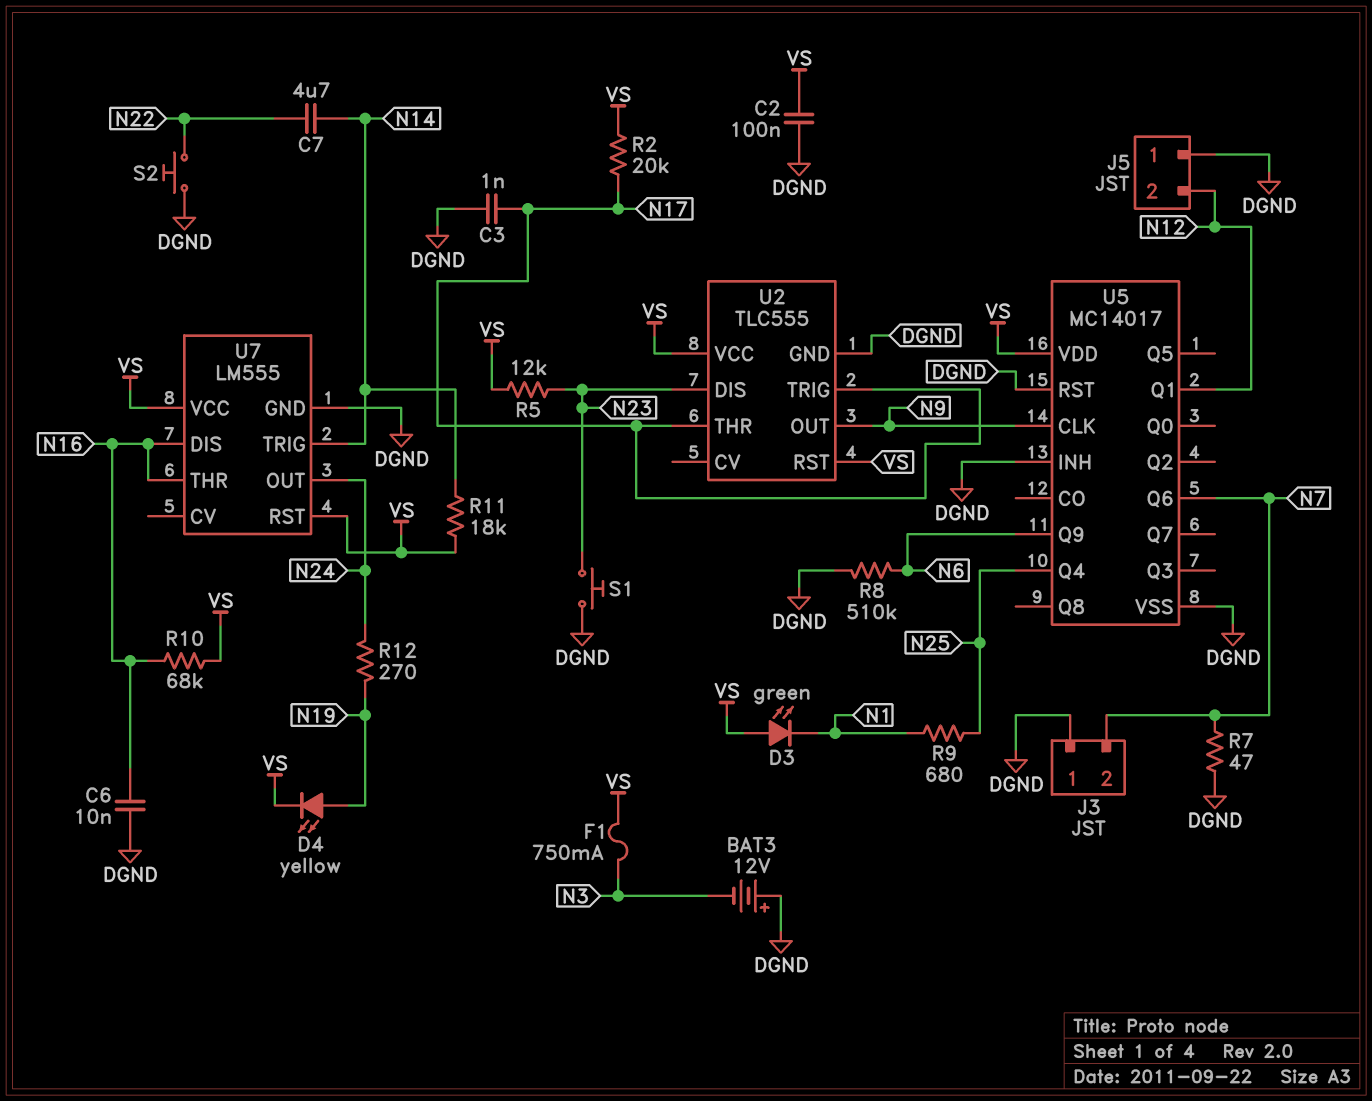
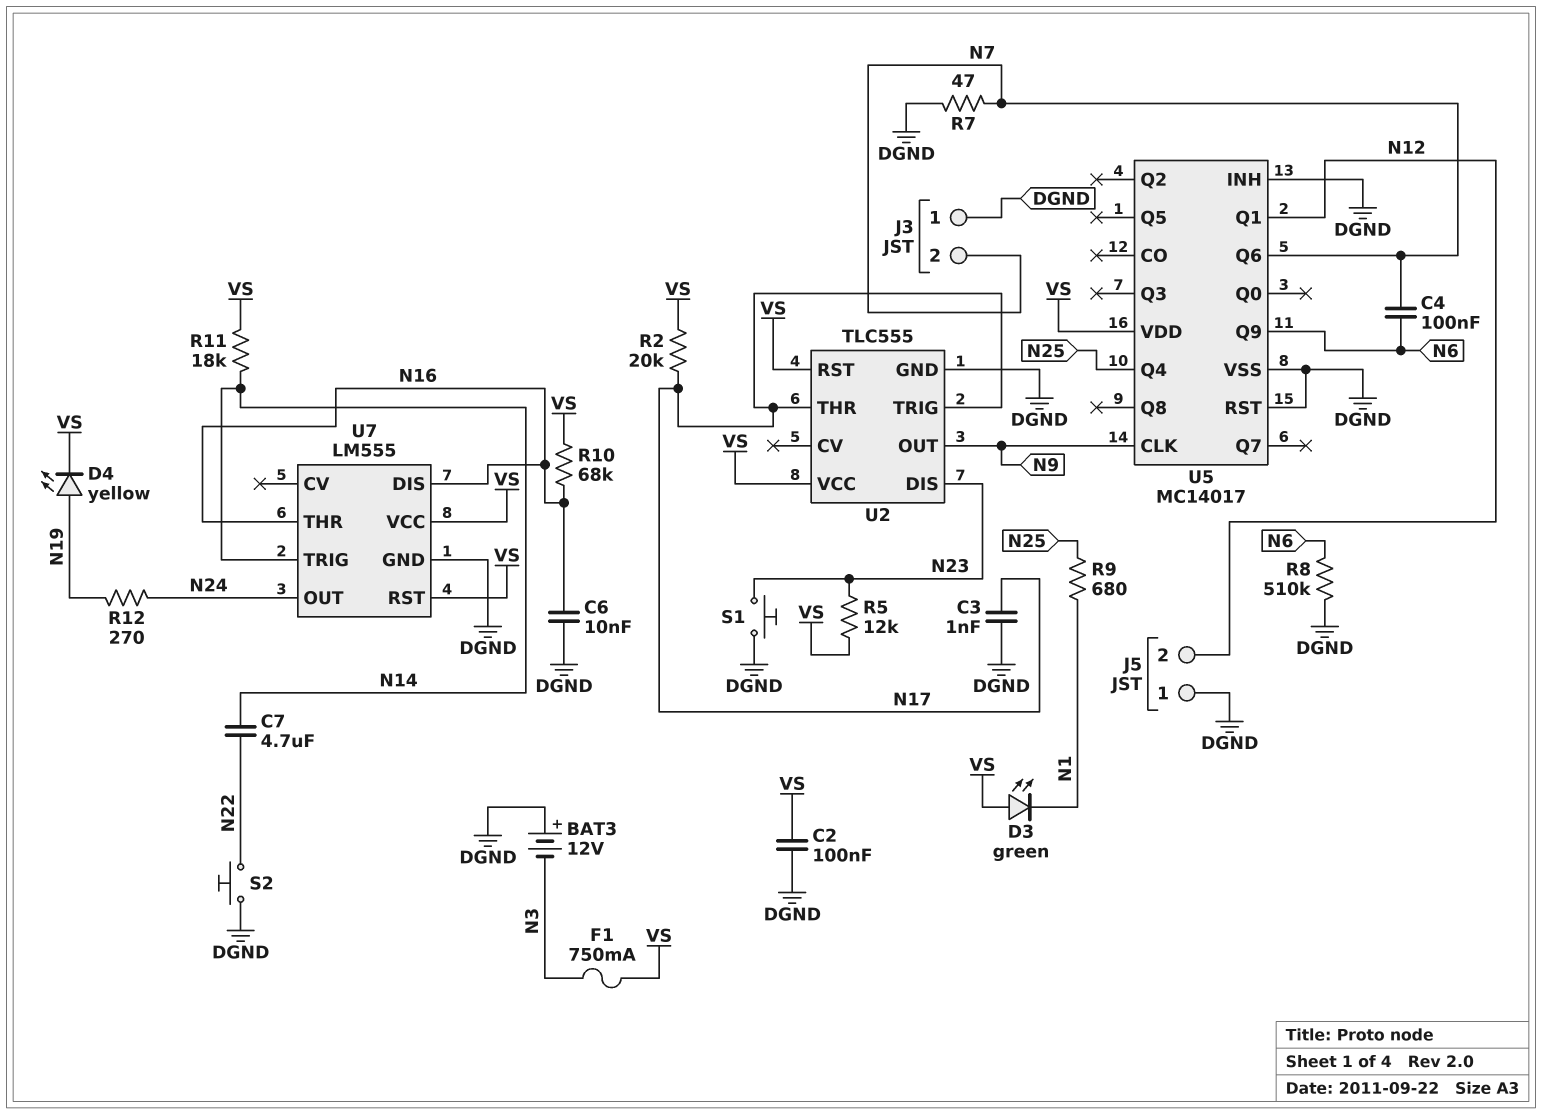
C4: none -> 100nF (N6, N7)

